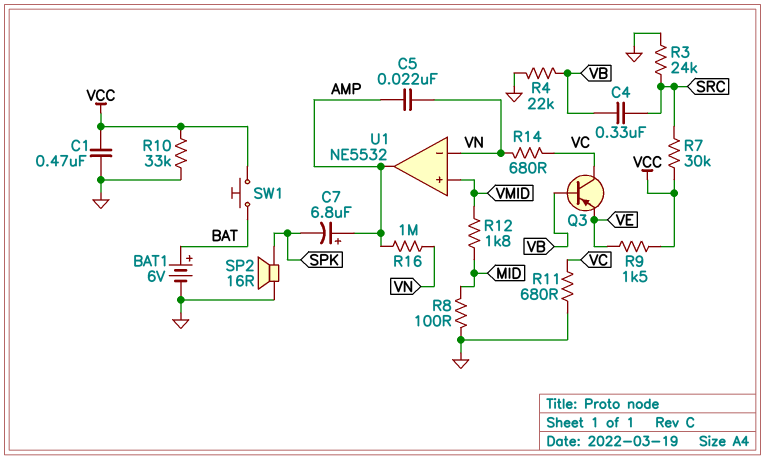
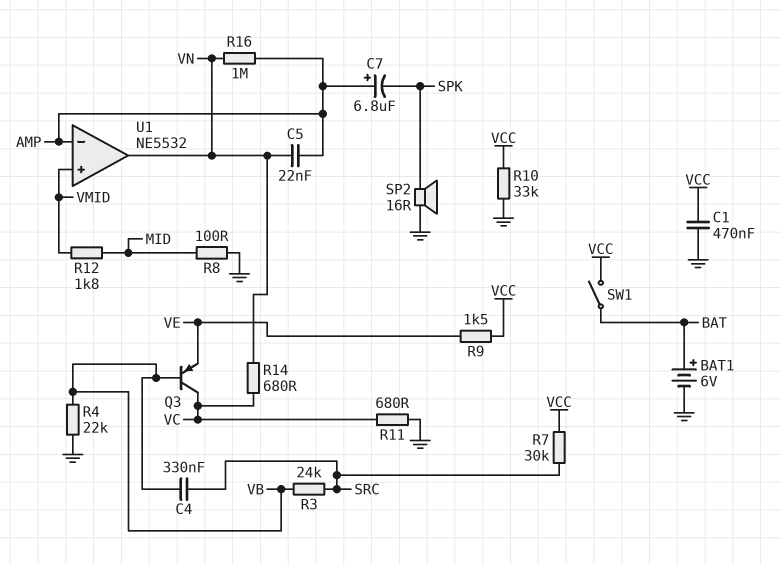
R3: 24k (GND, SRC) -> 24k (SRC, VB)
SW1: button (BAT, VCC) -> switch (BAT, VCC)
U1 pin in-: VN -> AMP
U1 pin out: AMP -> VN

